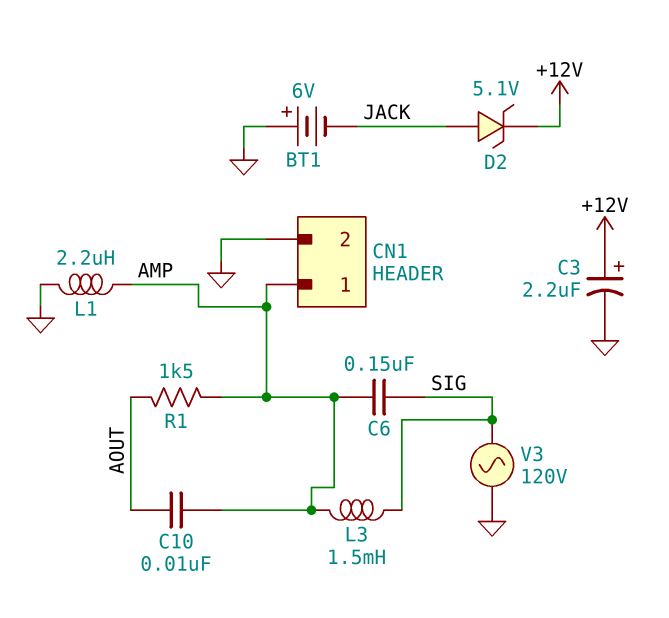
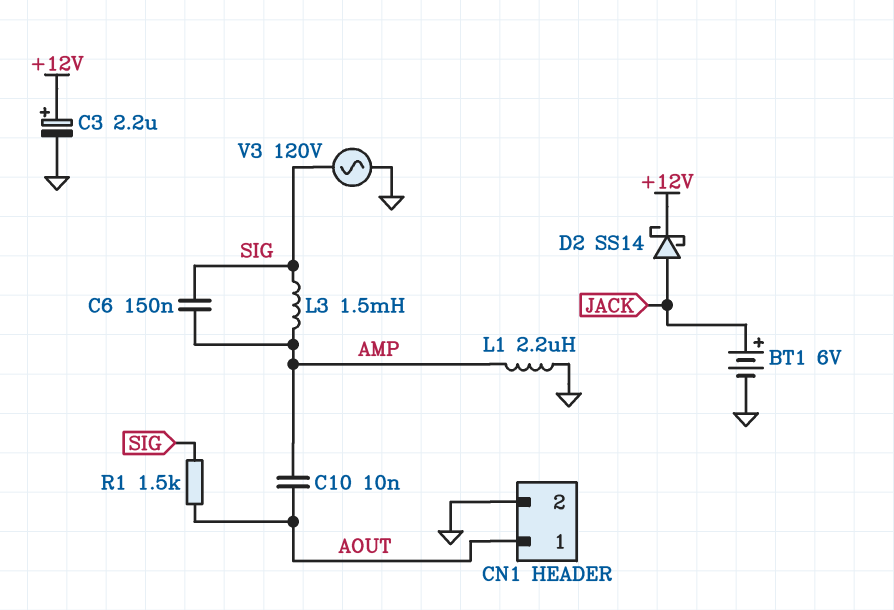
BT1: 6V (plus GND, minus JACK) -> 6V (plus JACK, minus GND)
CN1 pin 1: AMP -> AOUT
D2: zener 5.1V (A JACK, K +12V) -> schottky SS14 (A JACK, K +12V)
R1: 1.5k (AMP, AOUT) -> 1.5k (AOUT, SIG)

